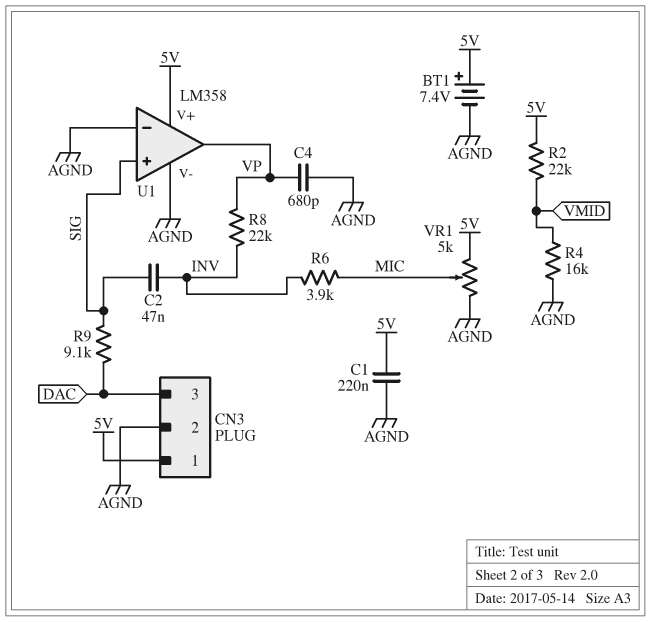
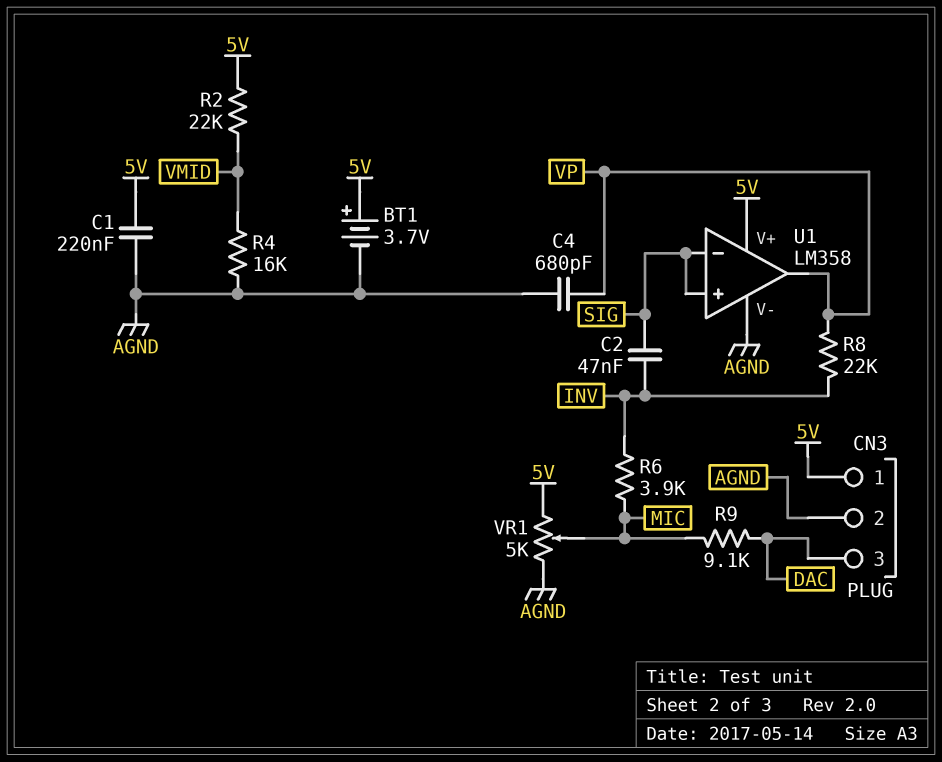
BT1: 7.4V (plus 5V, minus AGND) -> 3.7V (plus 5V, minus AGND)
R9: 9.1k (DAC, SIG) -> 9.1k (DAC, MIC)
U1 pin in-: AGND -> SIG

